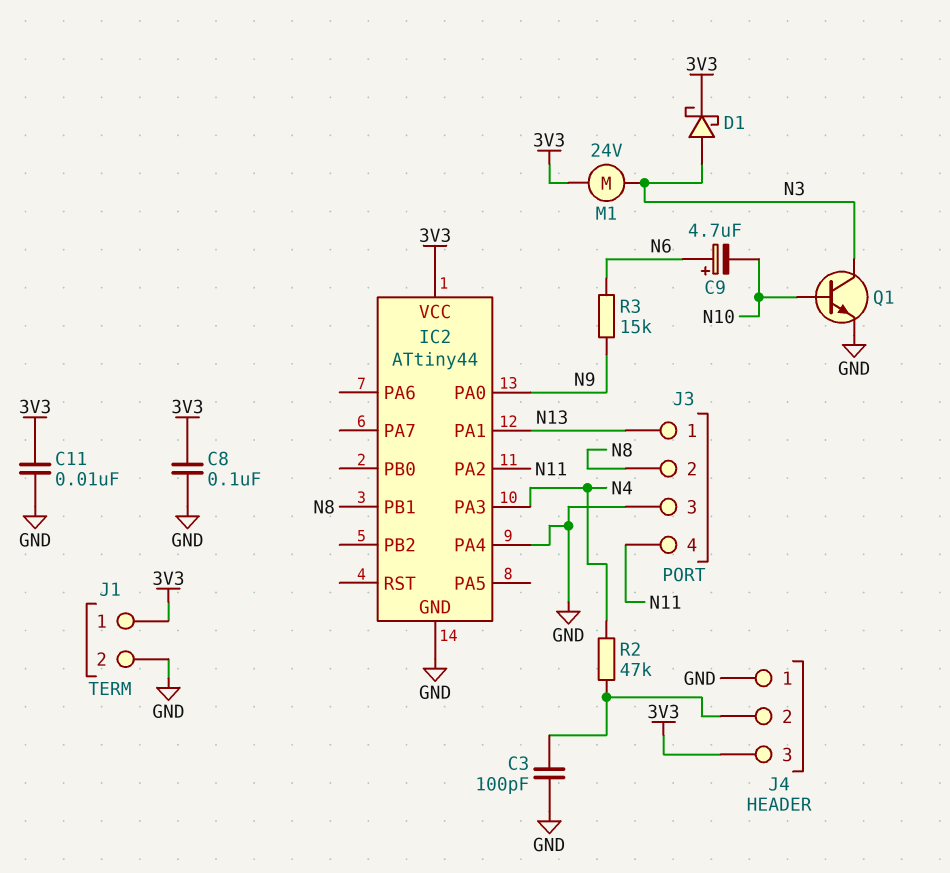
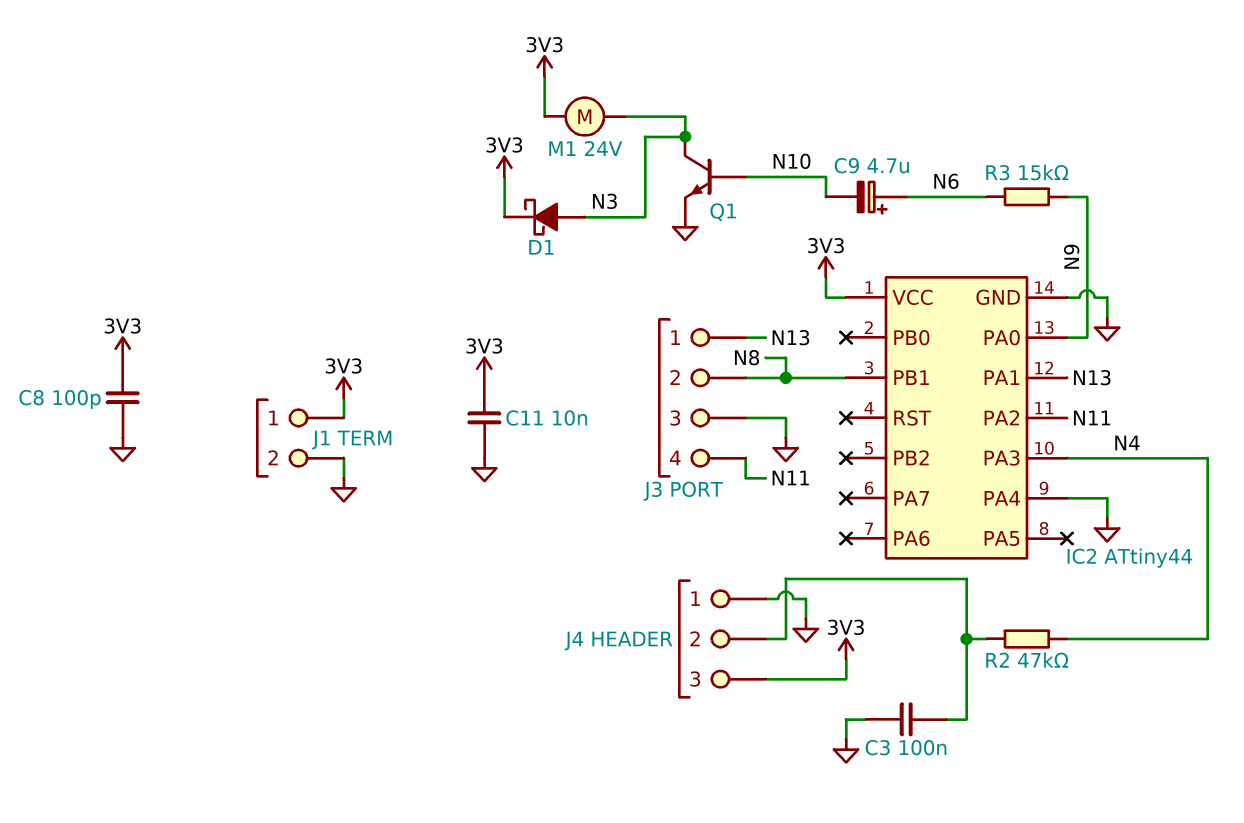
C3: 100pF (GND, J4/2) -> 100nF (GND, J4/2)
C8: 100nF (3V3, GND) -> 100pF (3V3, GND)

